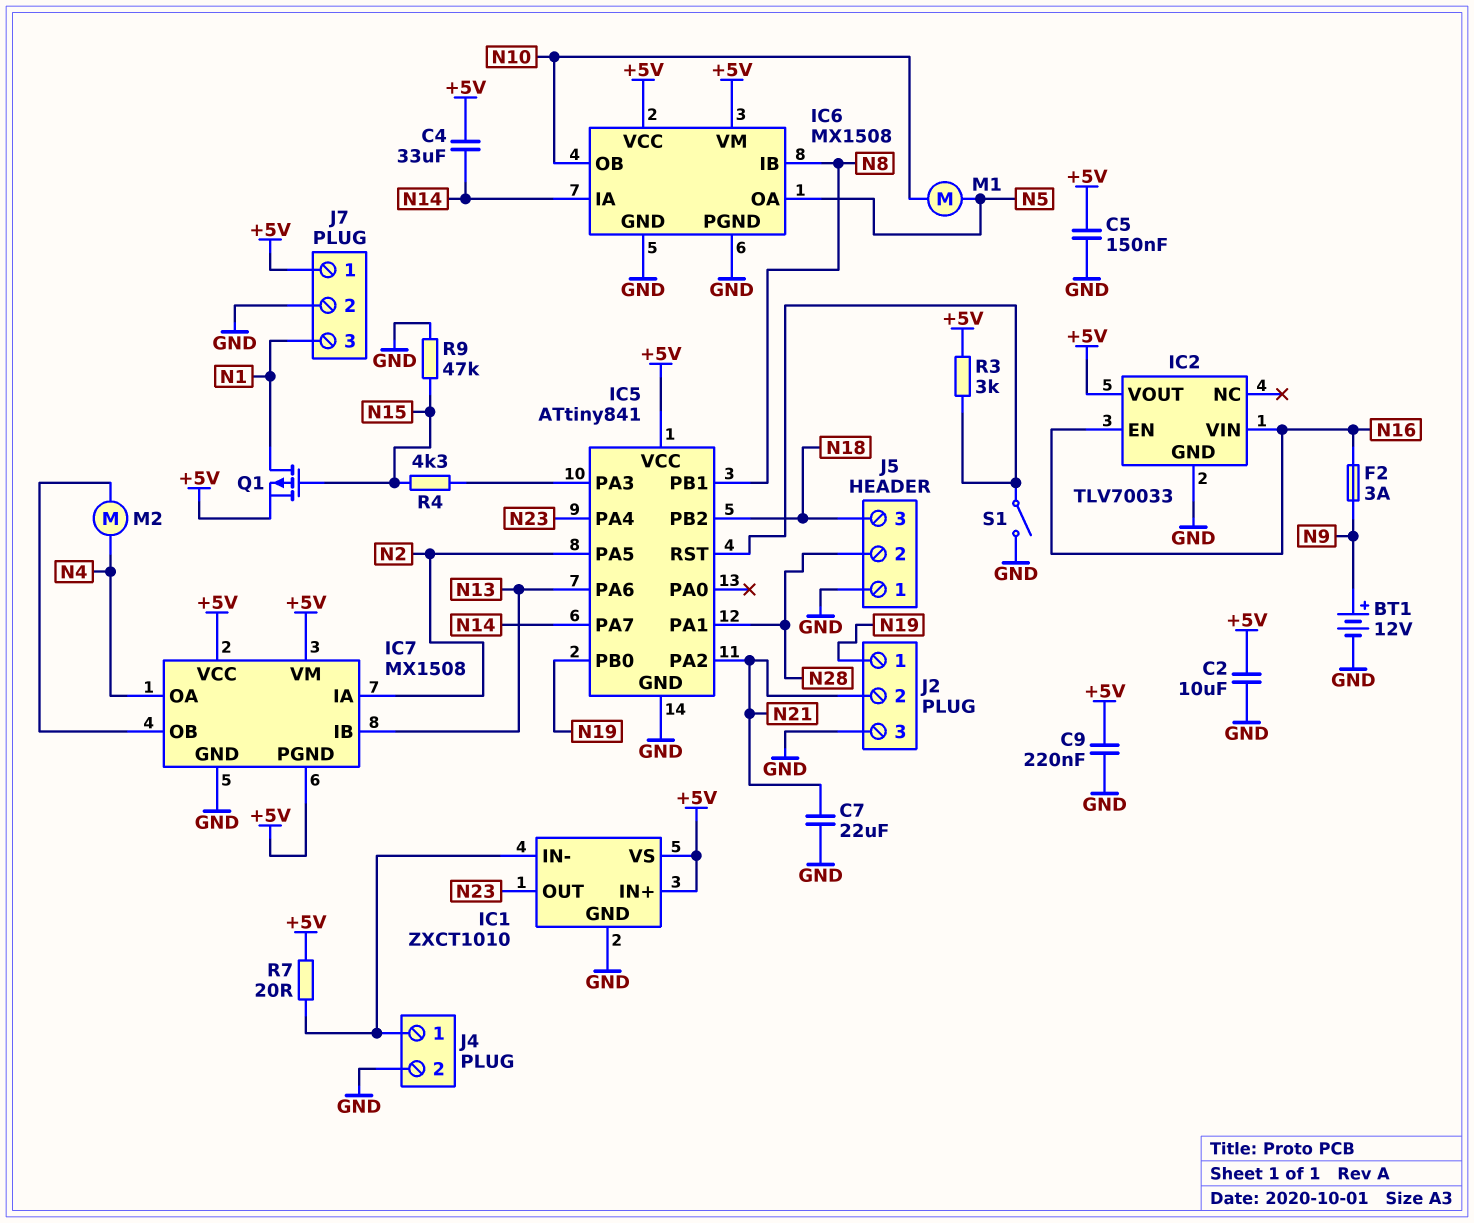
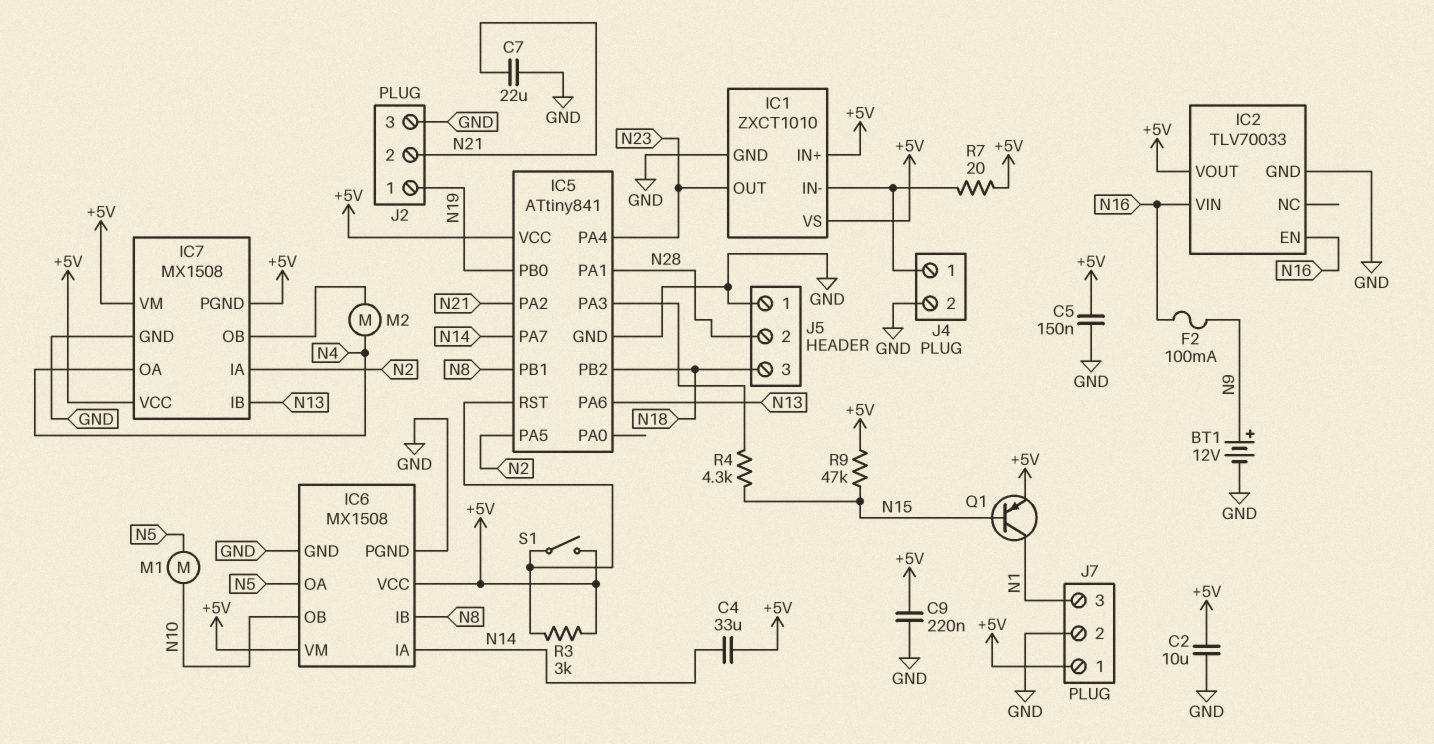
F2: 3A (N9, N16) -> 100mA (N9, N16)
Q1: PMOS (G N15, D N1, S +5V) -> PNP (B N15, C N1, E +5V)
R9: 47k (GND, N15) -> 47k (+5V, N15)
S1: switch (GND, IC5/RST) -> switch (+5V, IC5/RST)

